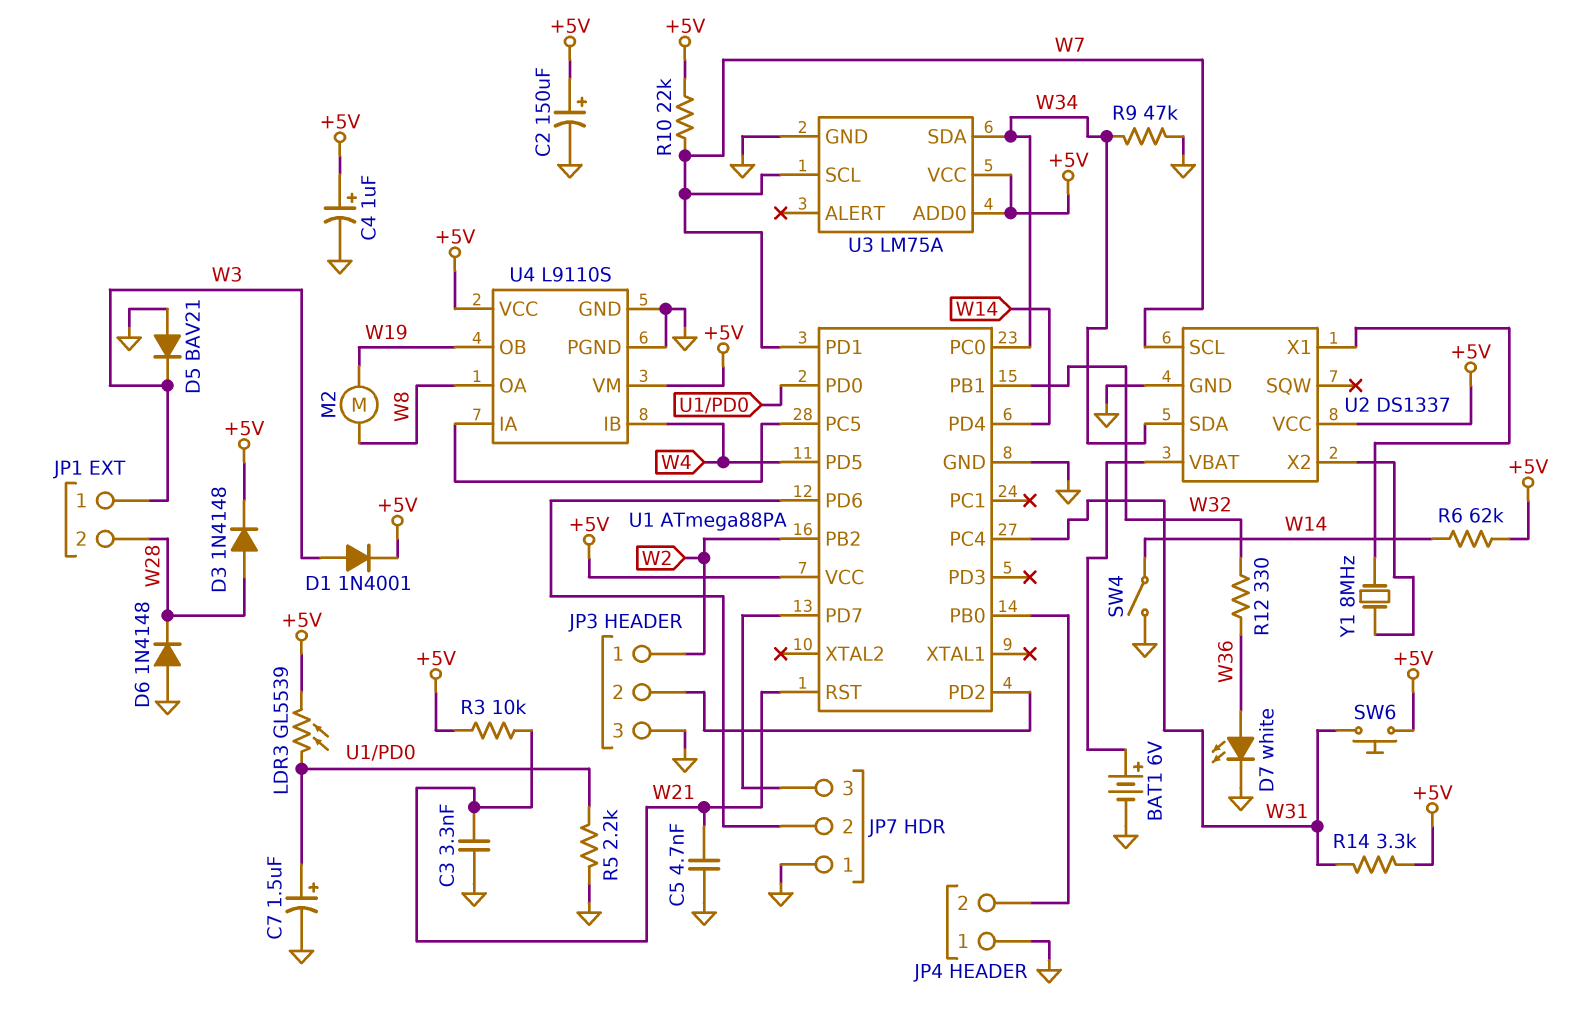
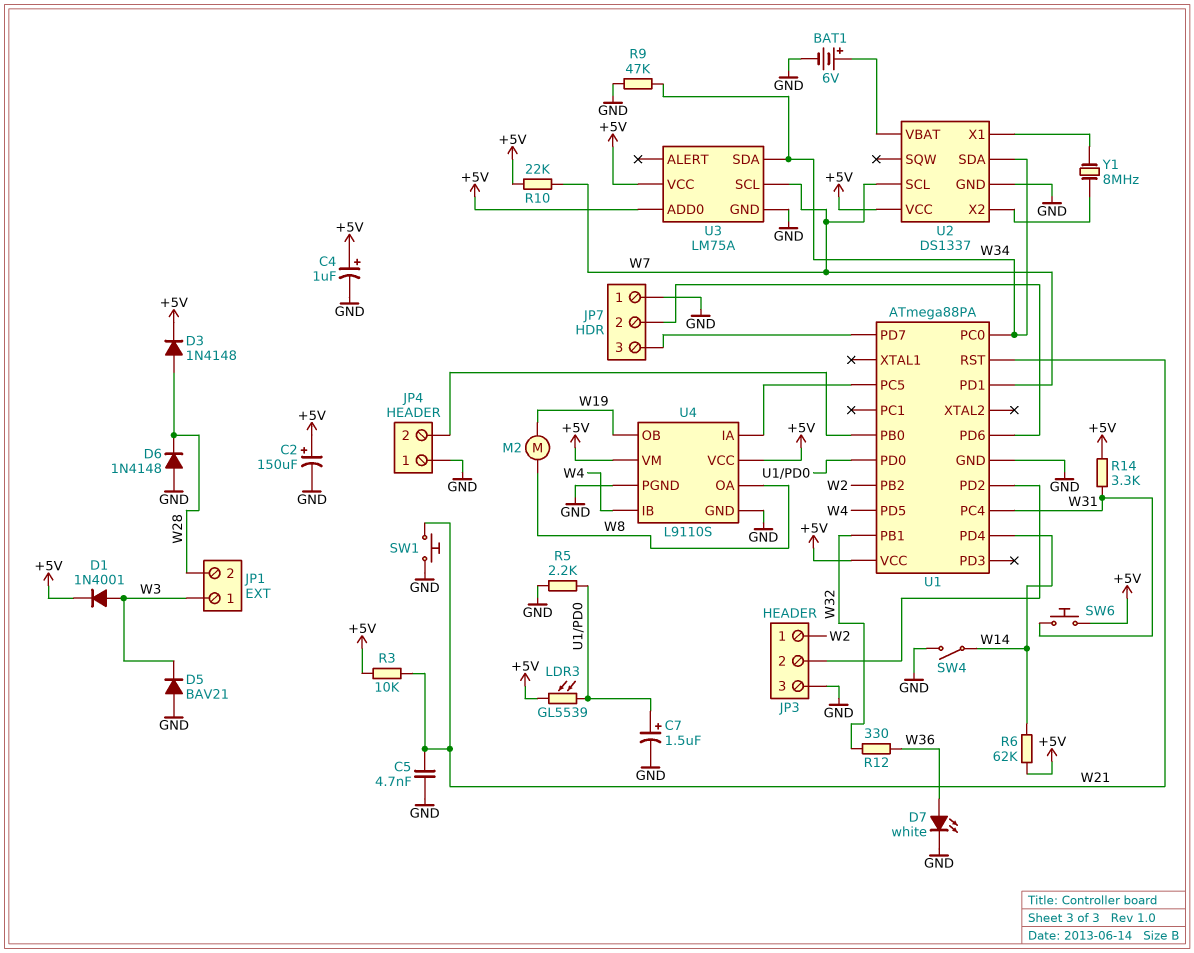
C3: 3.3nF (GND, W21) -> none
SW1: none -> button (GND, W21)

